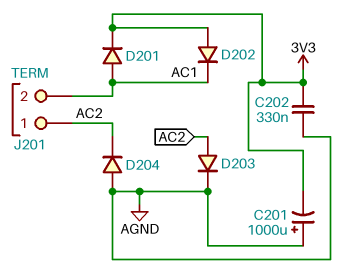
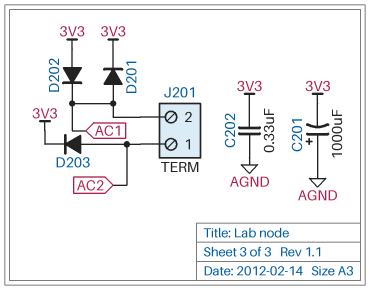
D203: diode (A AC2, K AGND) -> diode (A AC2, K 3V3)
D204: diode (A AGND, K AC2) -> none

